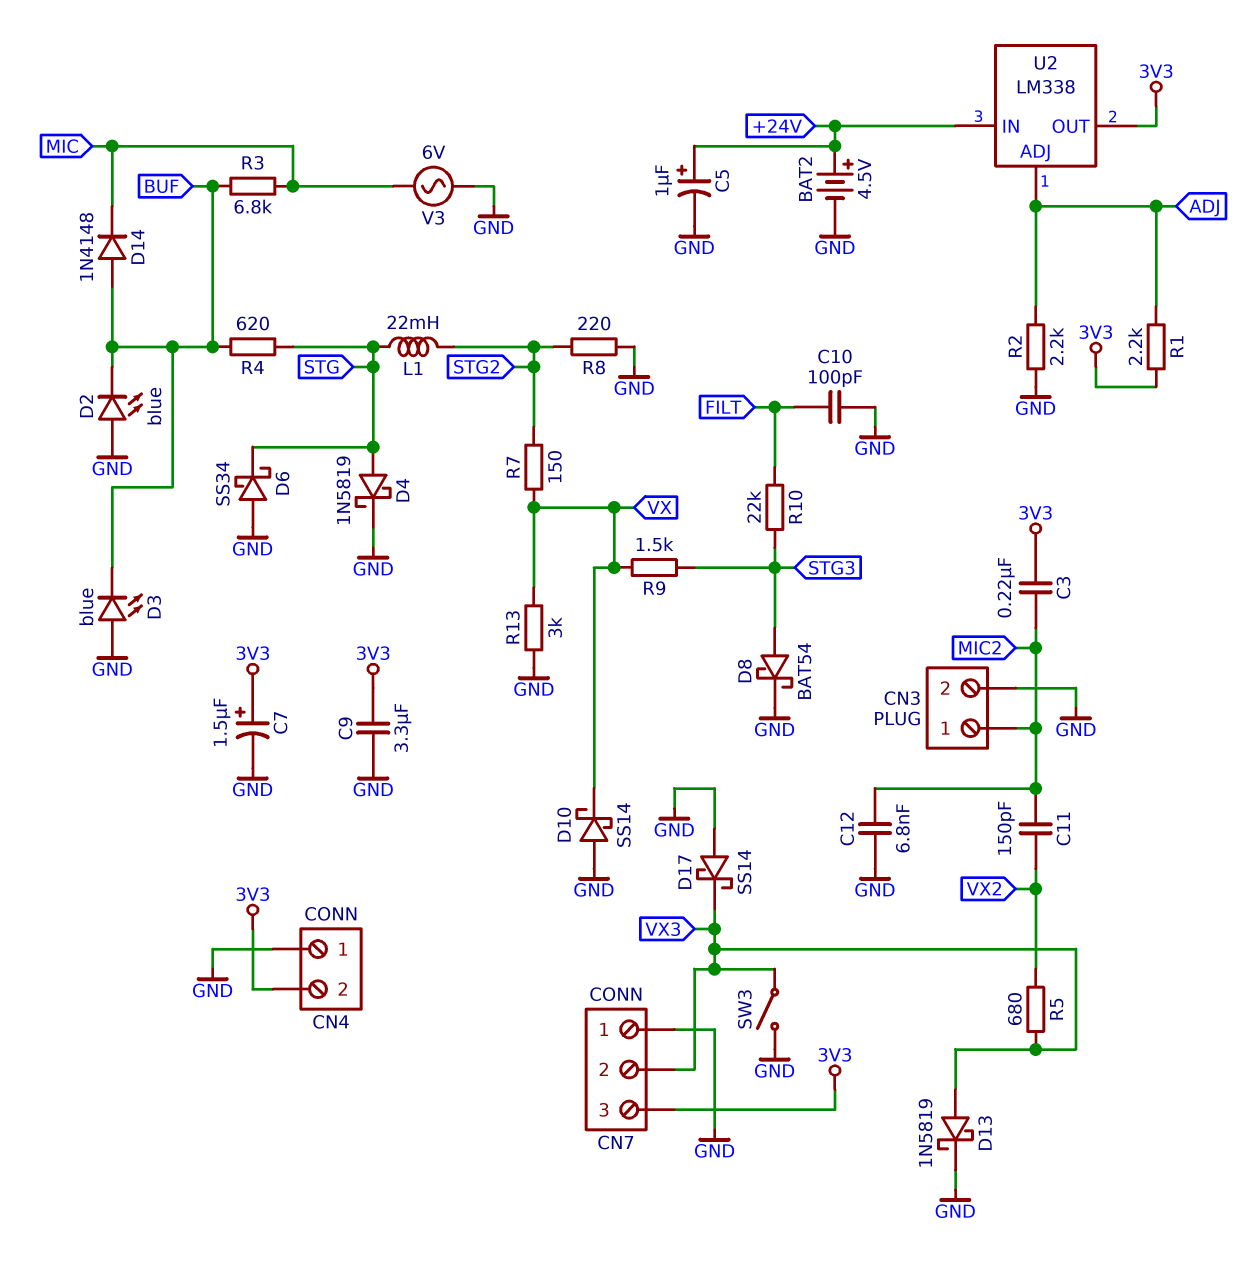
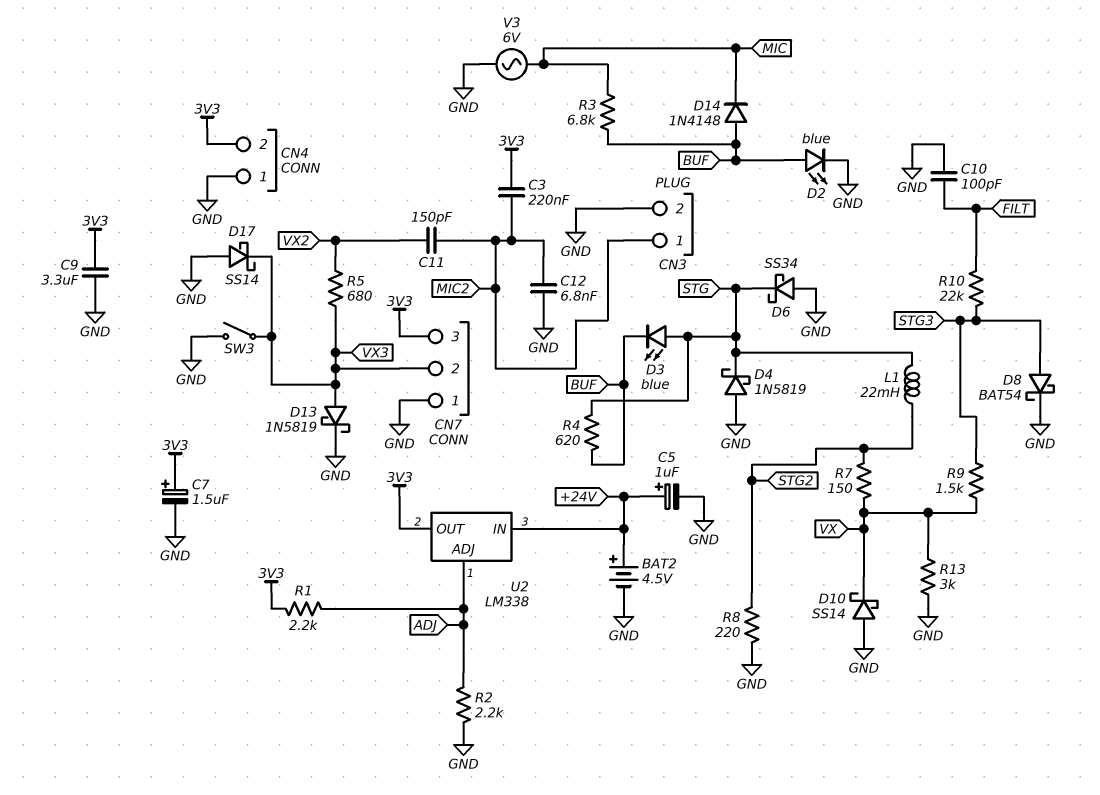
D2: LED blue (A GND, K BUF) -> LED blue (A BUF, K GND)
D3: LED blue (A GND, K BUF) -> LED blue (A STG, K BUF)
D4: schottky 1N5819 (A STG, K GND) -> schottky 1N5819 (A GND, K STG)

